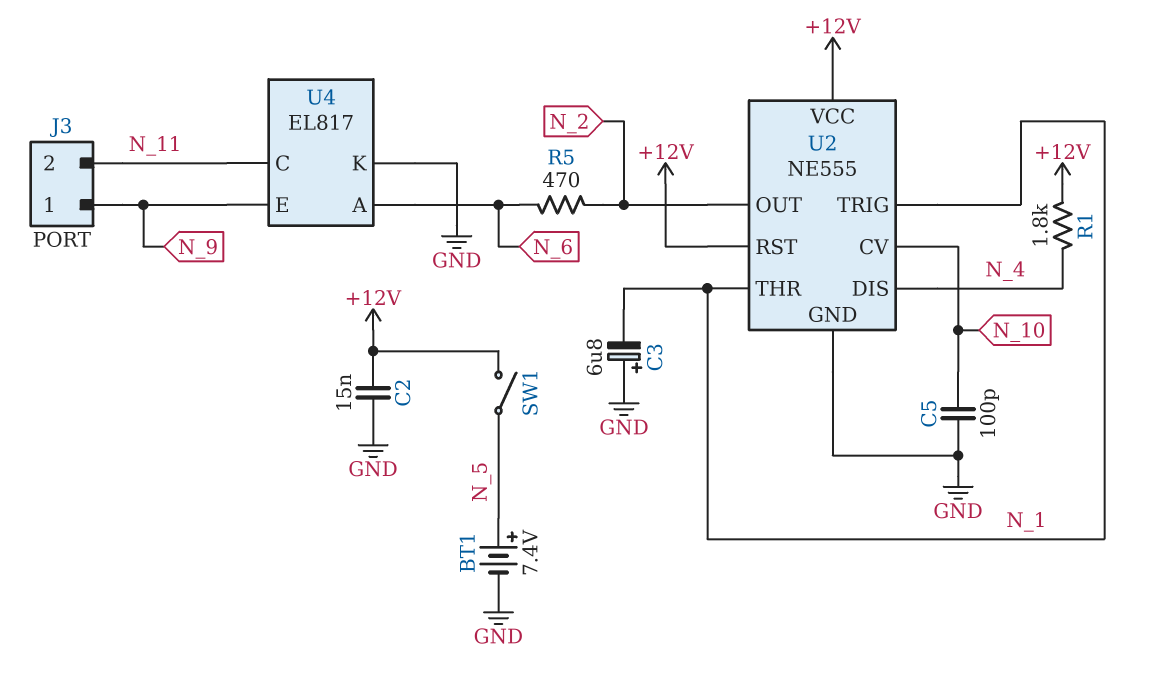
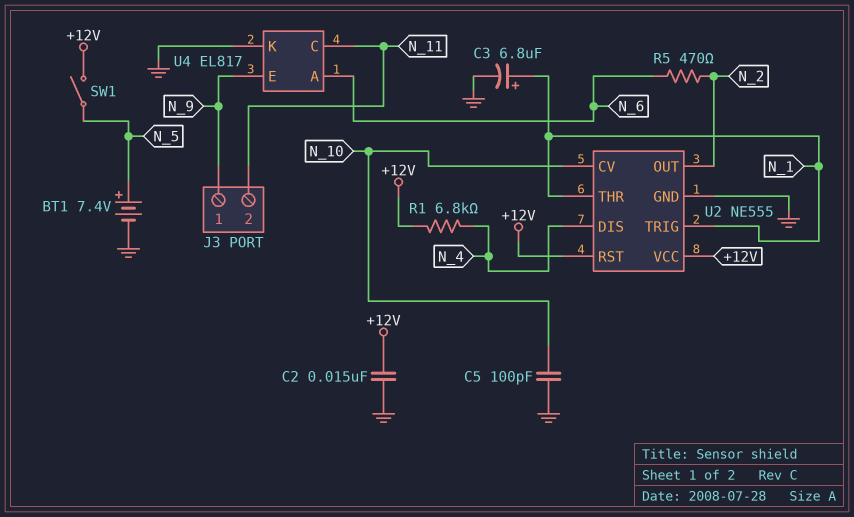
C3: 6.8uF (plus GND, minus N_1) -> 6.8uF (plus N_1, minus GND)
R1: 1.8k (+12V, N_4) -> 6.8k (+12V, N_4)

